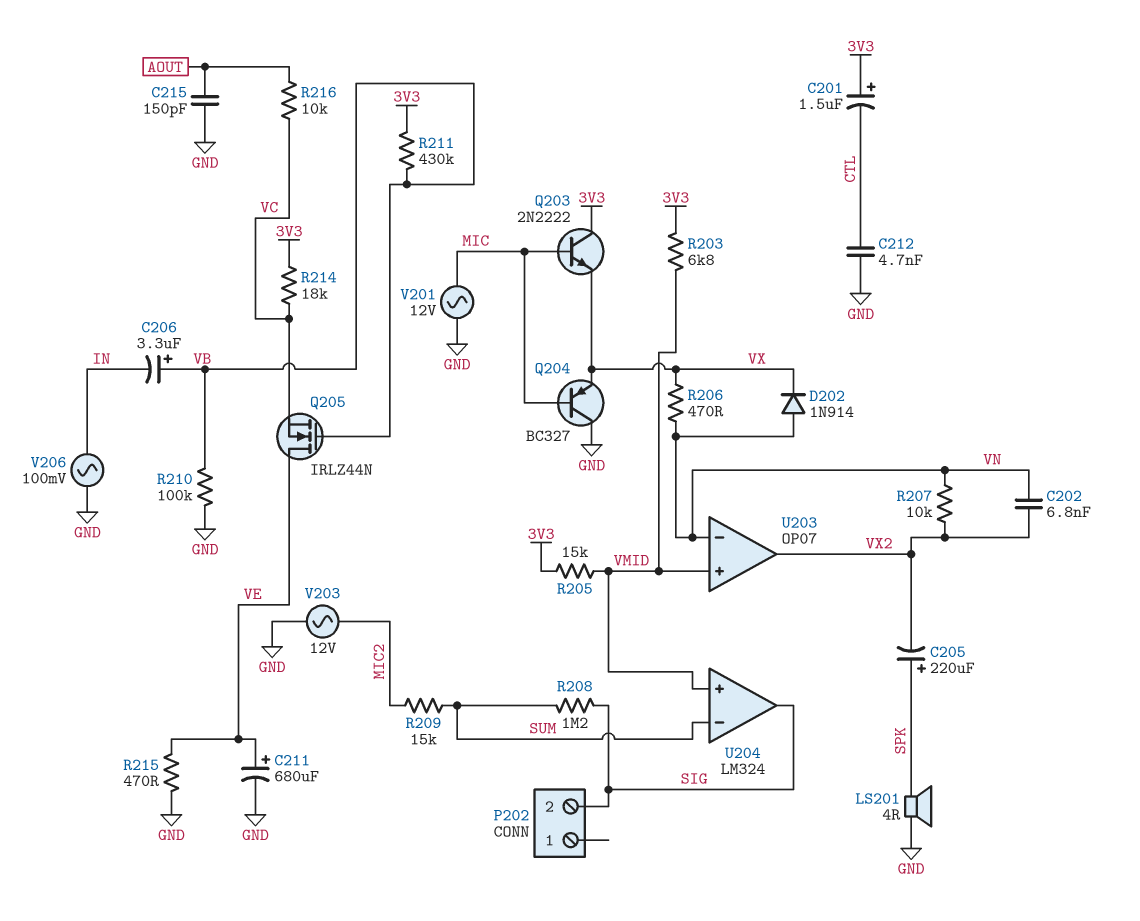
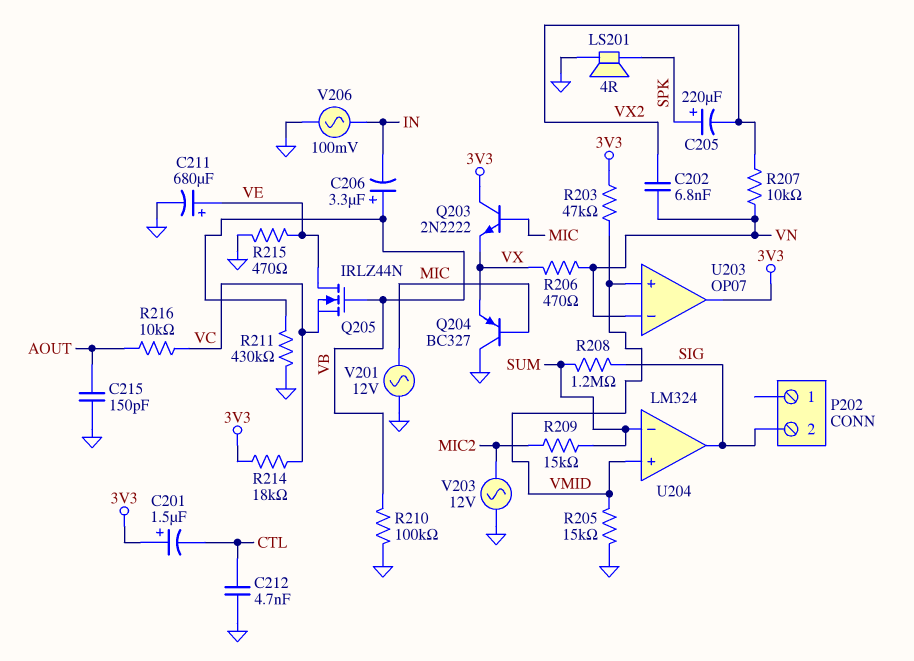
D202: diode 1N914 (A VN, K VX) -> none
R203: 6.8k (3V3, VMID) -> 47k (3V3, VMID)
R205: 15k (3V3, VMID) -> 15k (GND, VMID)
R211: 430k (3V3, VB) -> 430k (GND, VB)
U203 pin out: VX2 -> 3V3

